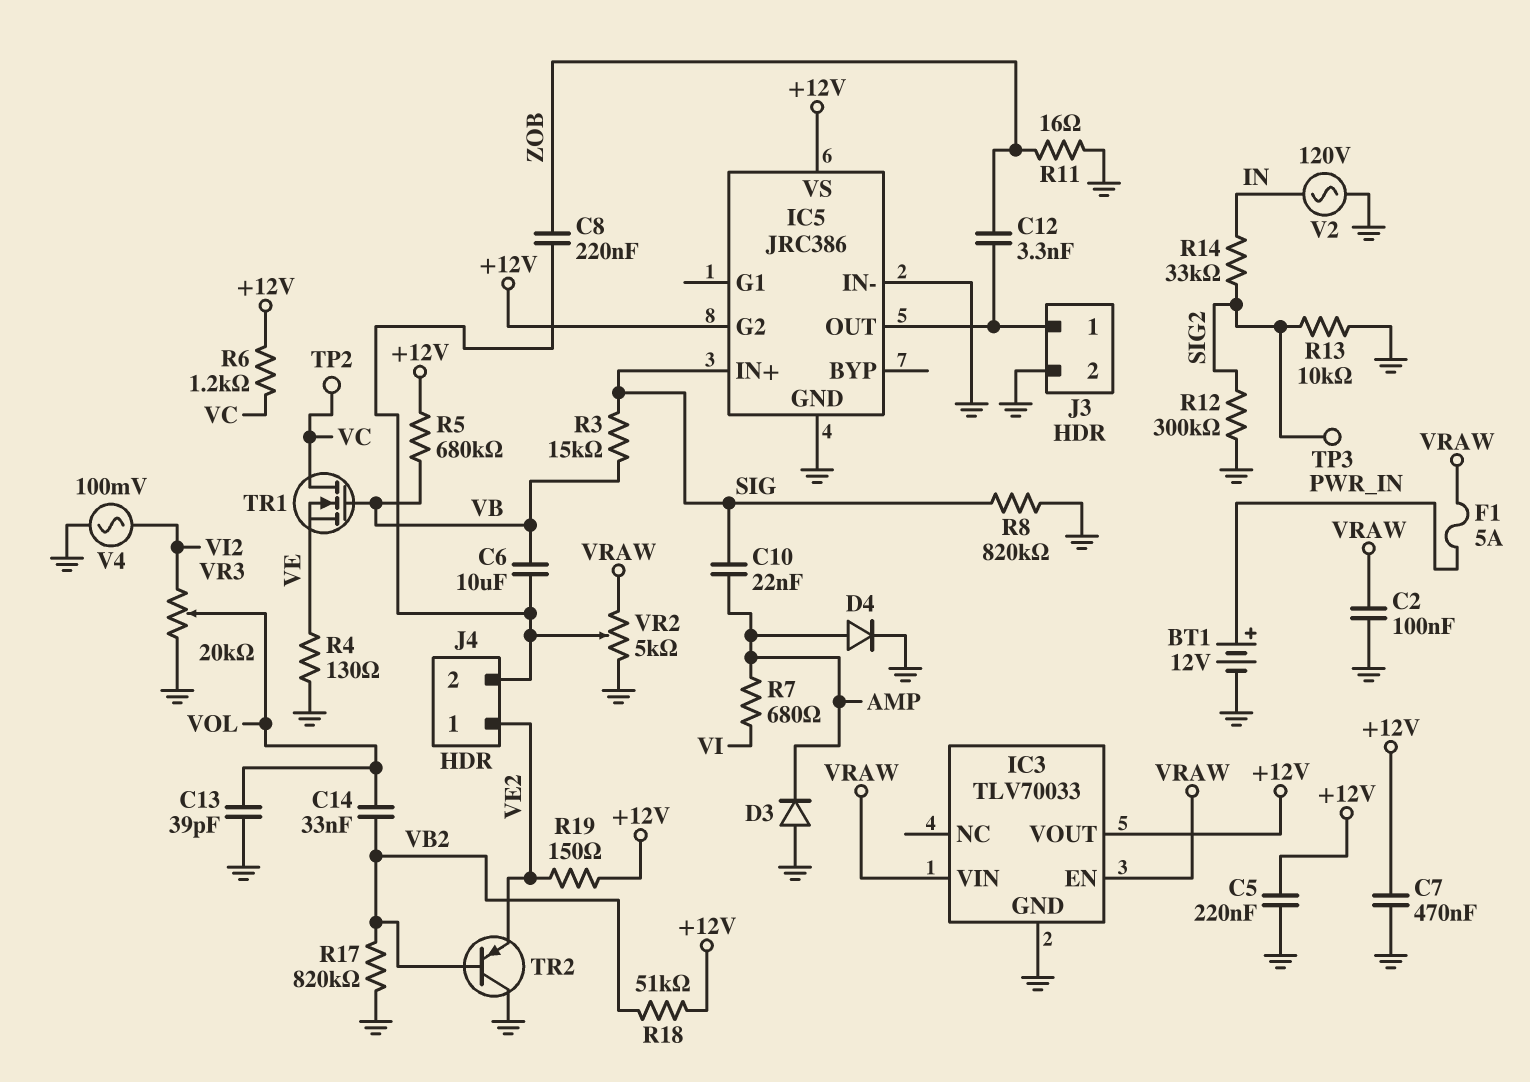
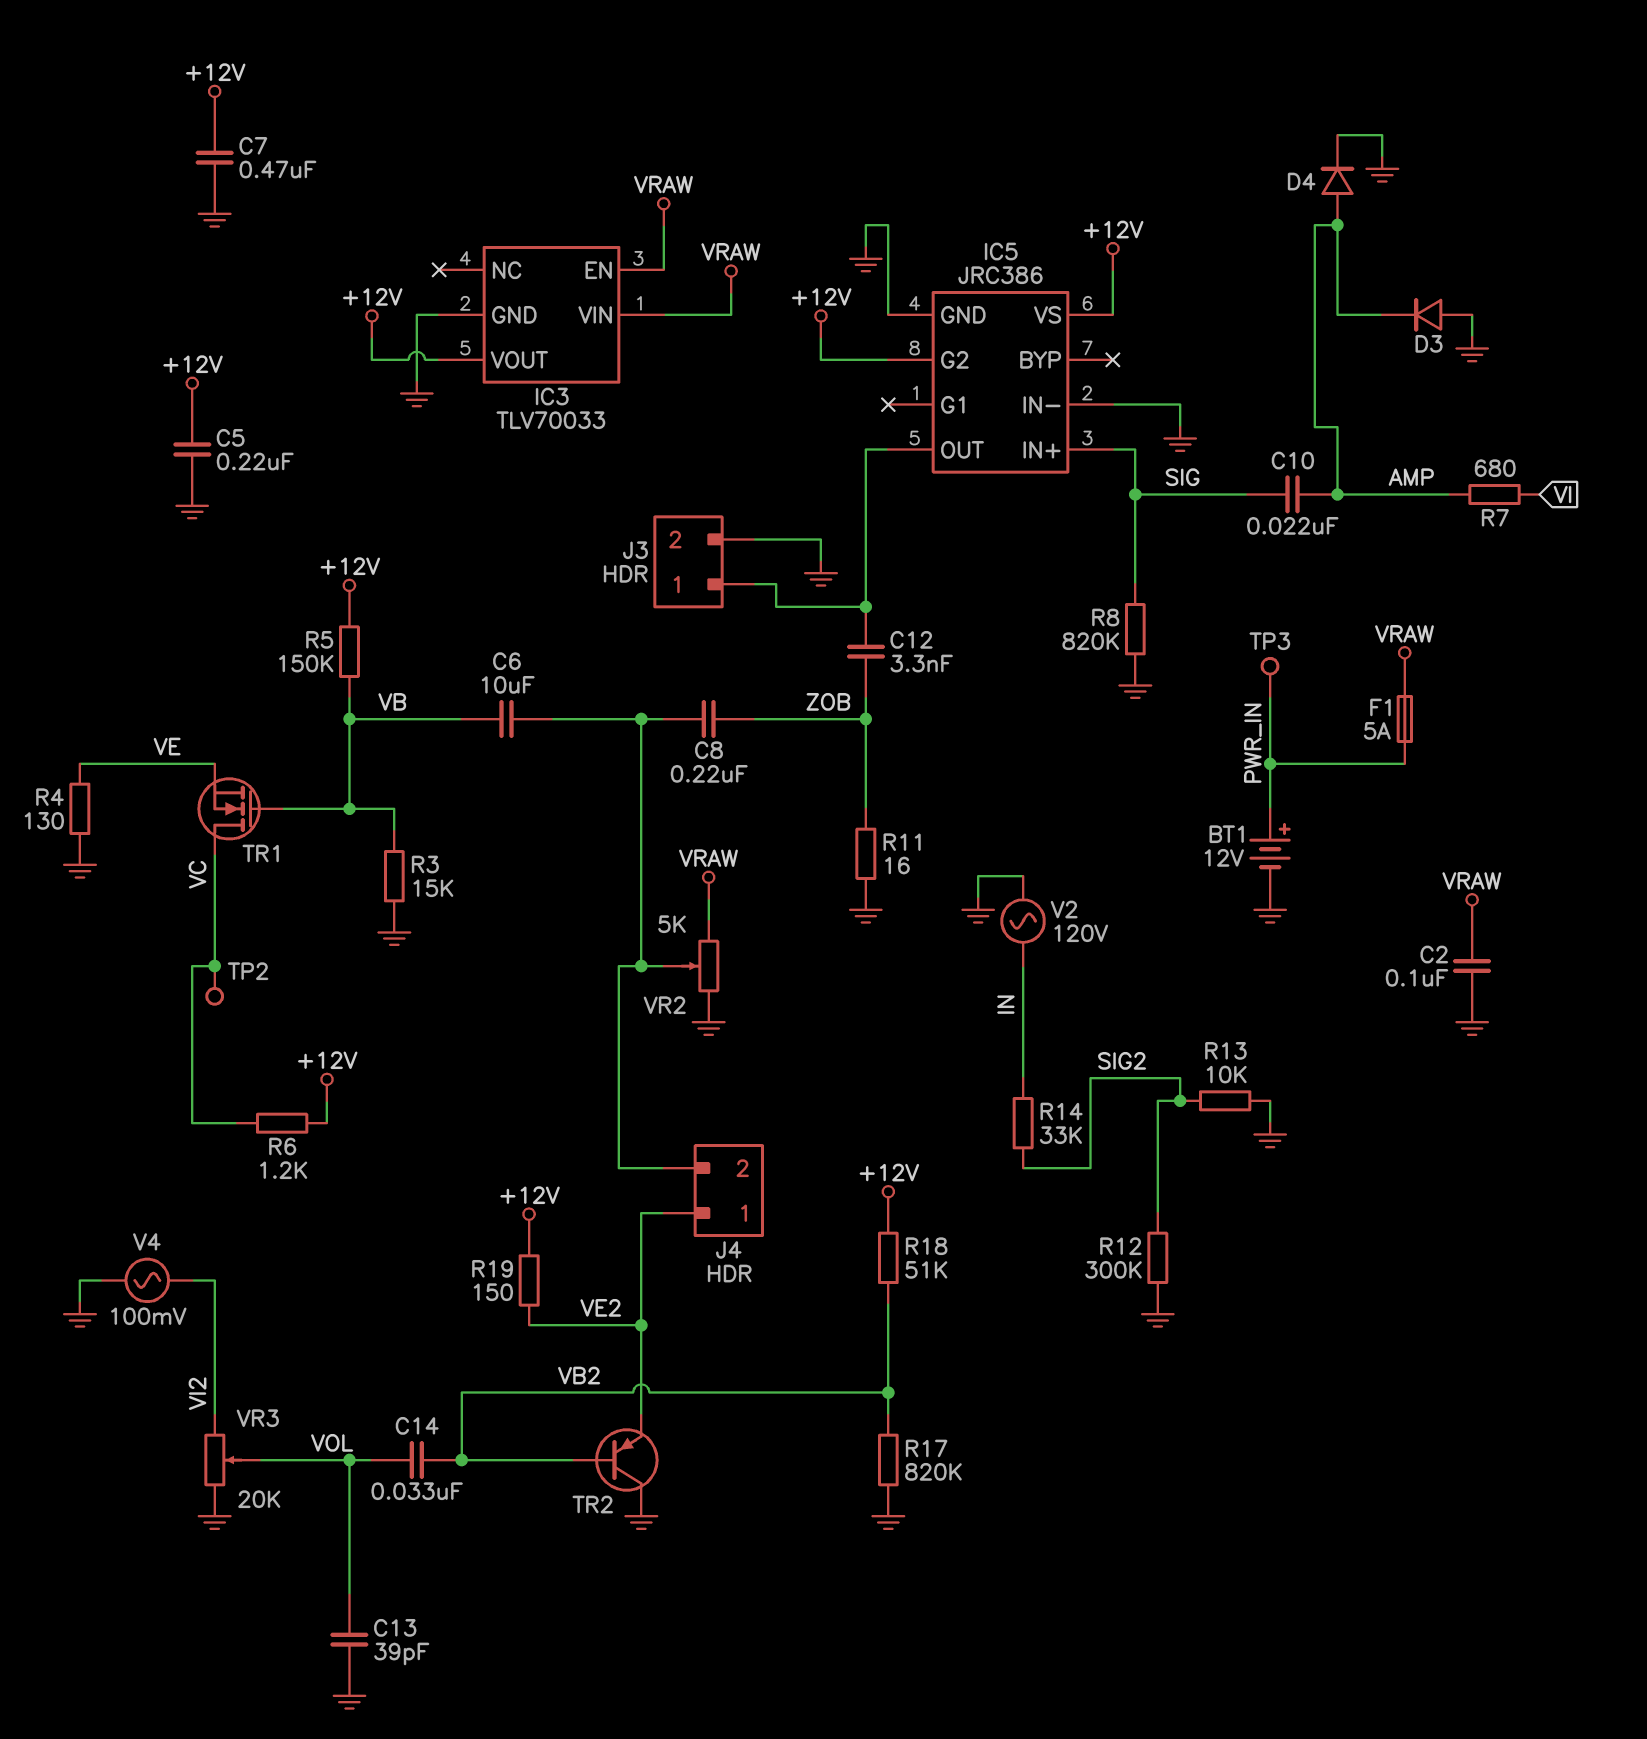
R3: 15k (SIG, VB) -> 15k (GND, VB)
R5: 680k (+12V, VB) -> 150k (+12V, VB)
TP3: test point (SIG2) -> test point (PWR_IN)

